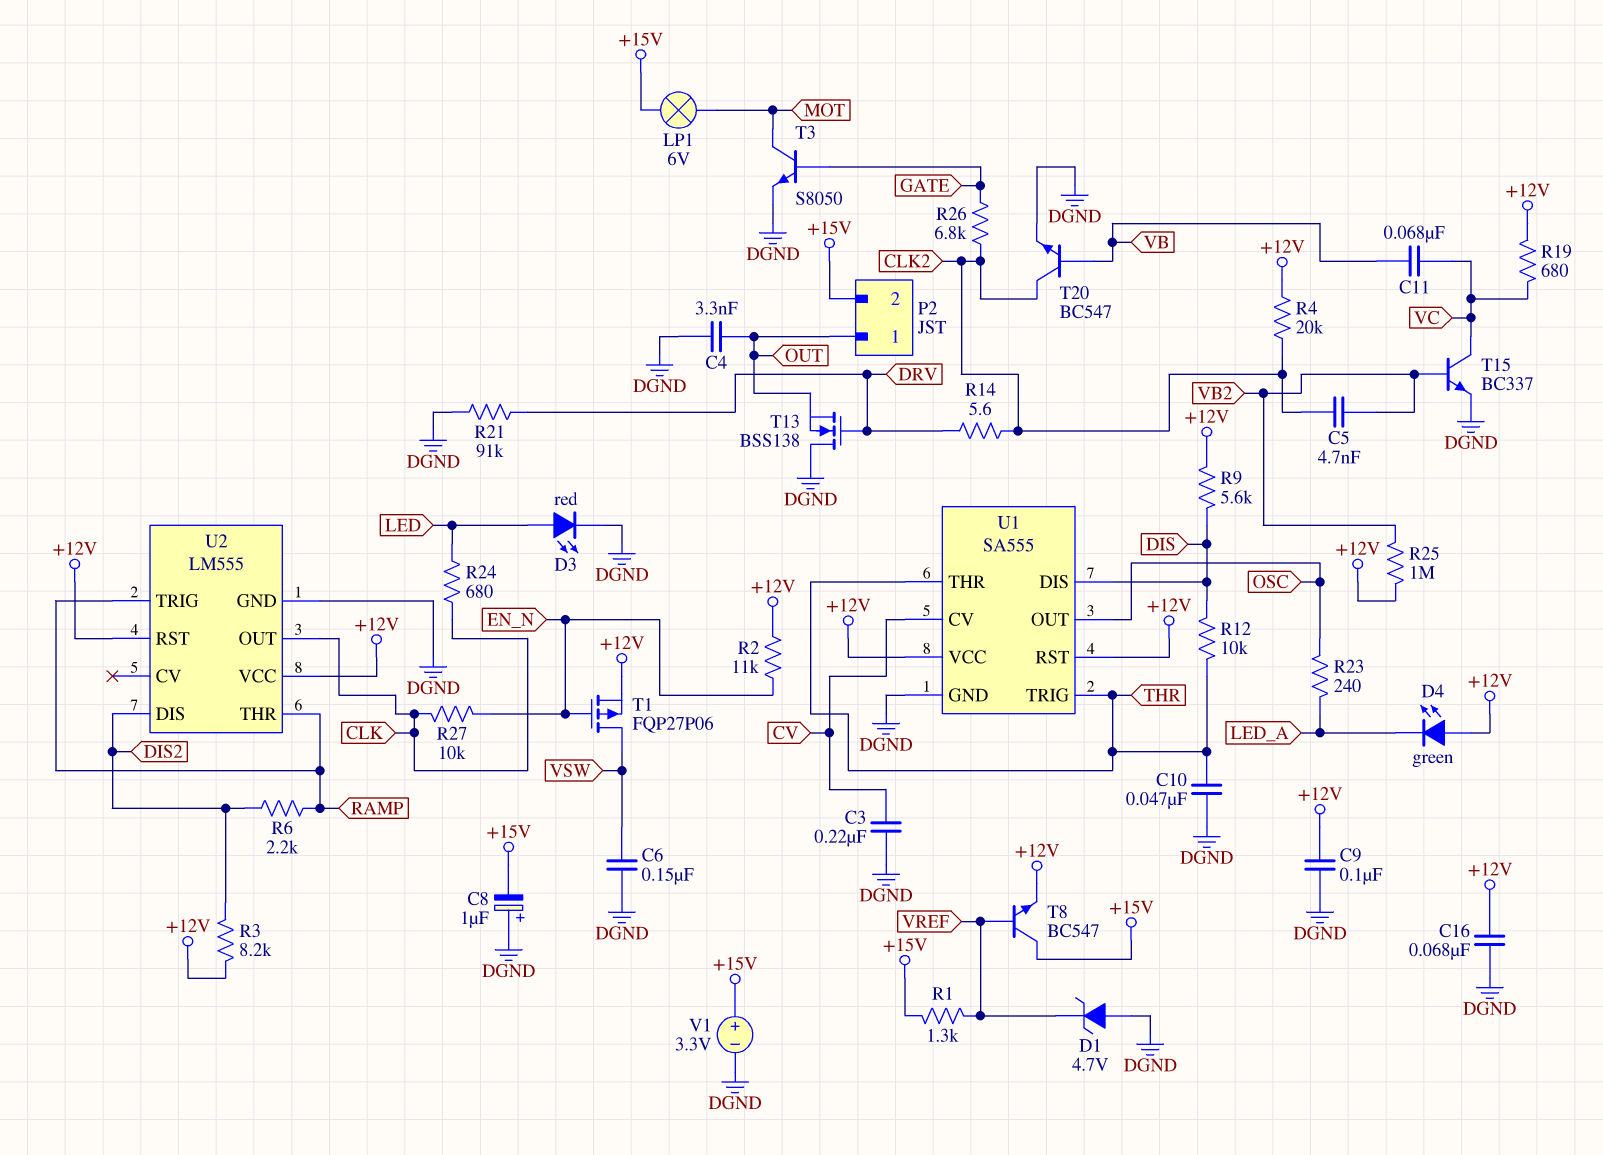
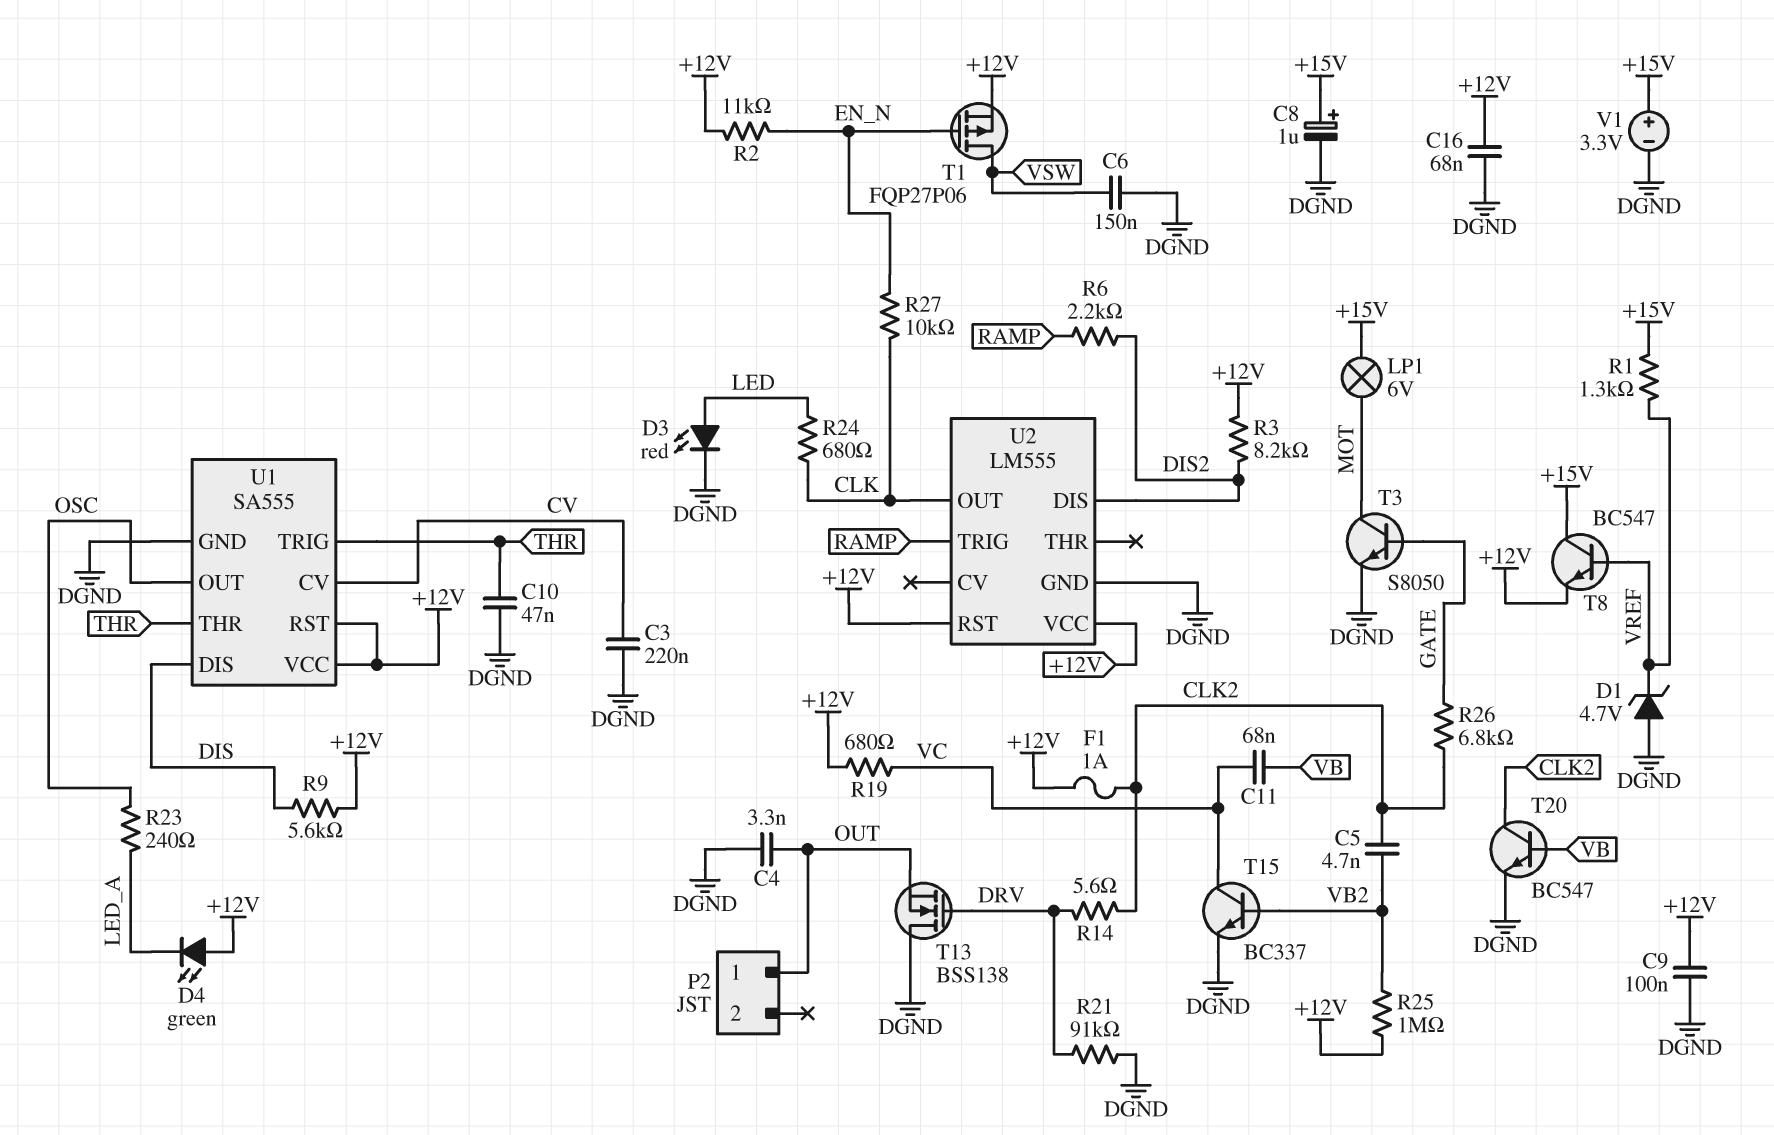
C8: 1uF (plus DGND, minus +15V) -> 1uF (plus +15V, minus DGND)
F1: none -> 1A (+12V, CLK2)
P2 pin 2: +15V -> none
R4: 20k (+12V, CLK2) -> none
R12: 10k (DIS, THR) -> none
U2 pin THR: RAMP -> none

